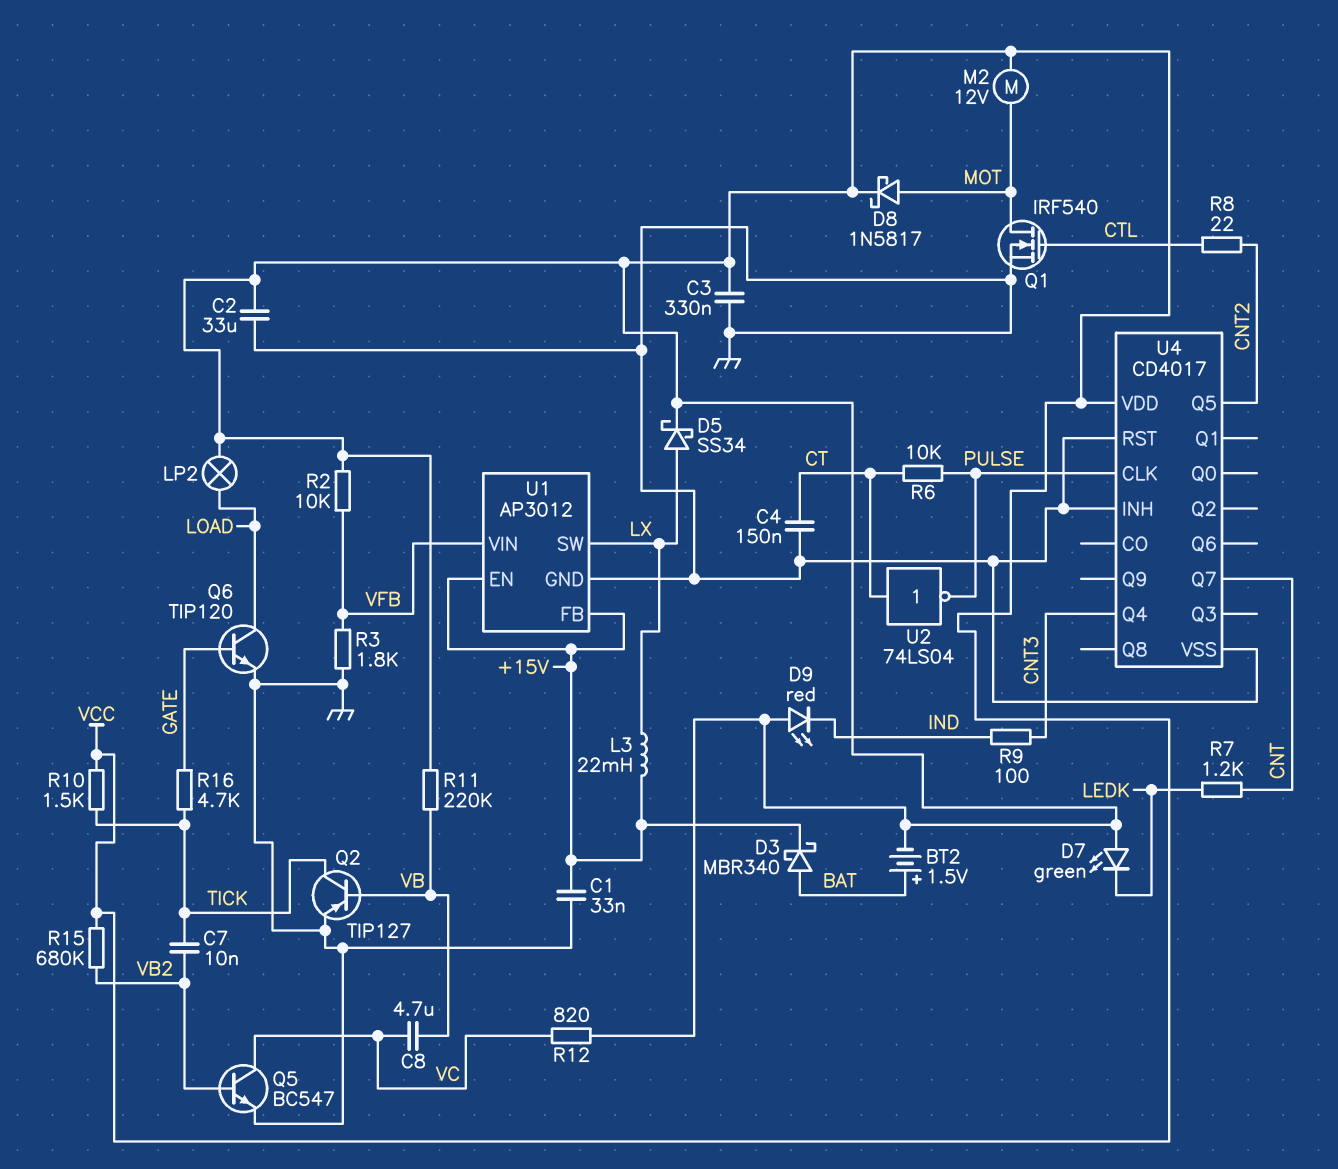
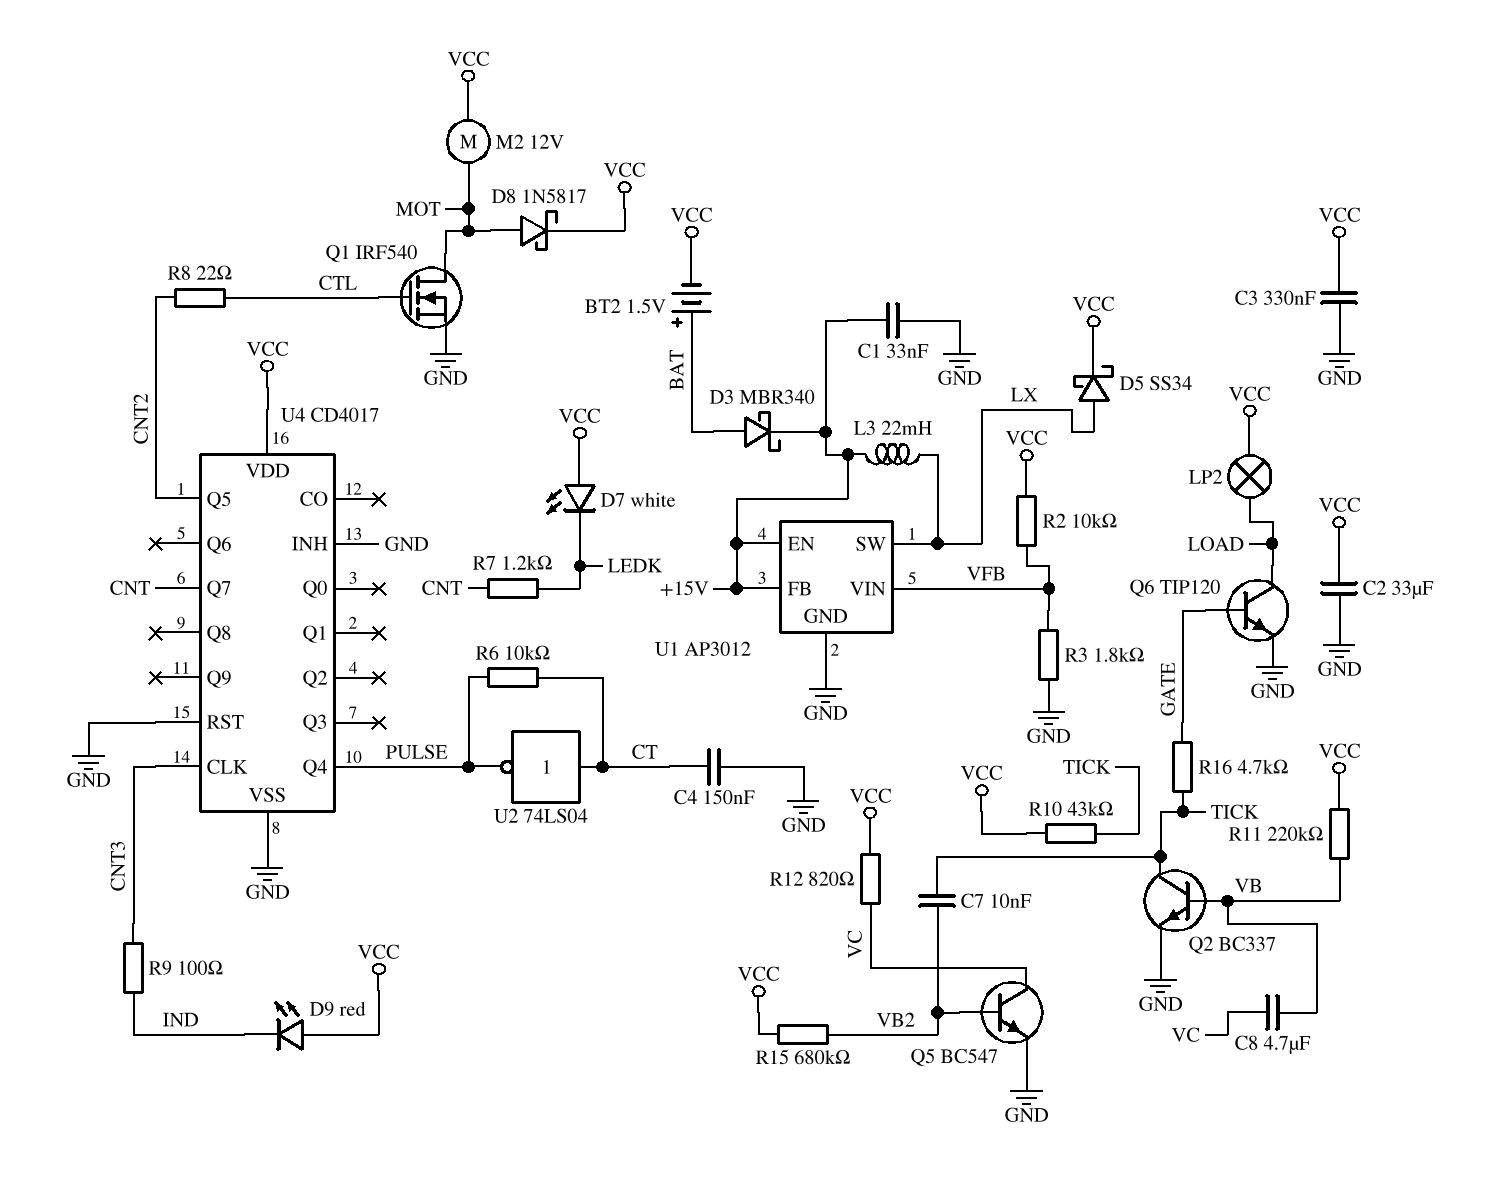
D7: LED green (A VCC, K LEDK) -> LED white (A VCC, K LEDK)
Q2: PNP TIP127 (B VB, C TICK, E GND) -> NPN BC337 (B VB, C TICK, E GND)
R10: 1.5k (TICK, VCC) -> 43k (TICK, VCC)
U4 pin CLK: PULSE -> CNT3
U4 pin Q4: CNT3 -> PULSE

